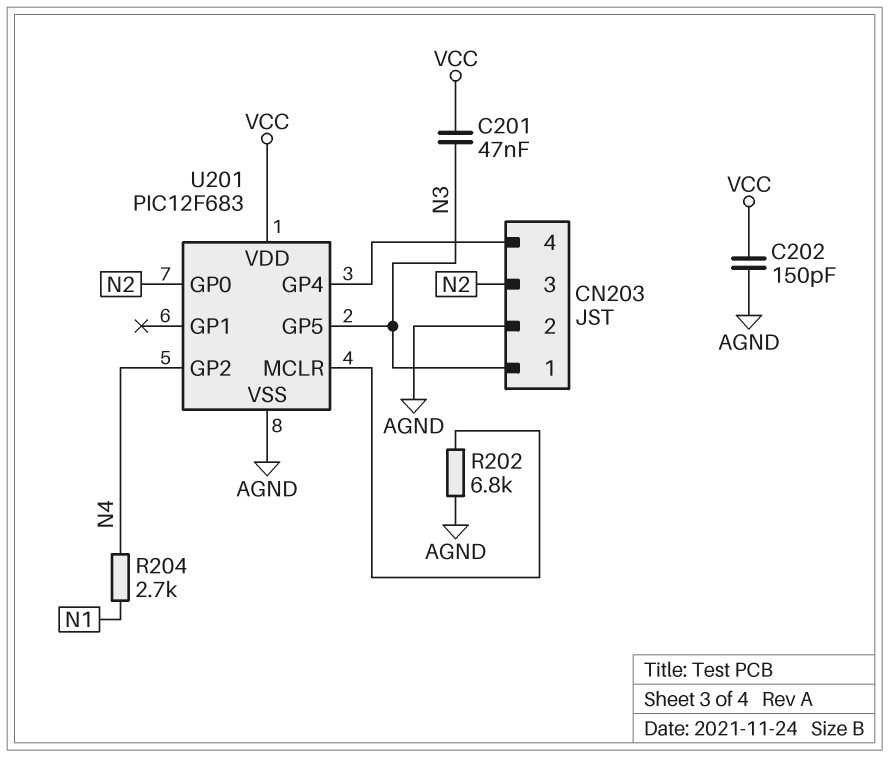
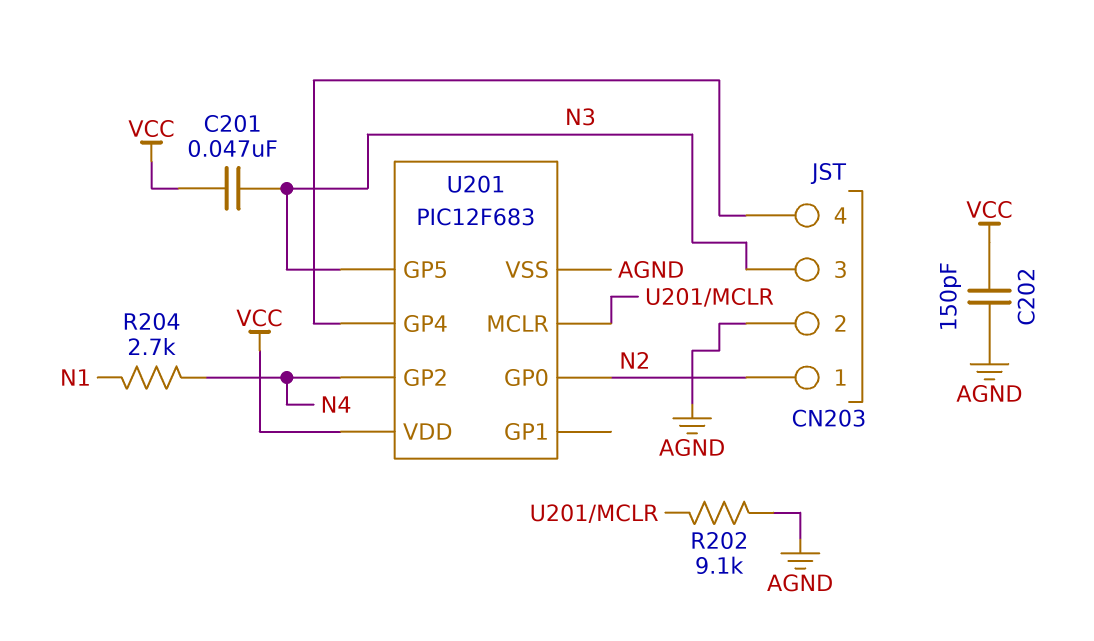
CN203 pin 1: N3 -> N2
CN203 pin 3: N2 -> N3
R202: 6.8k (AGND, U201/MCLR) -> 9.1k (AGND, U201/MCLR)

